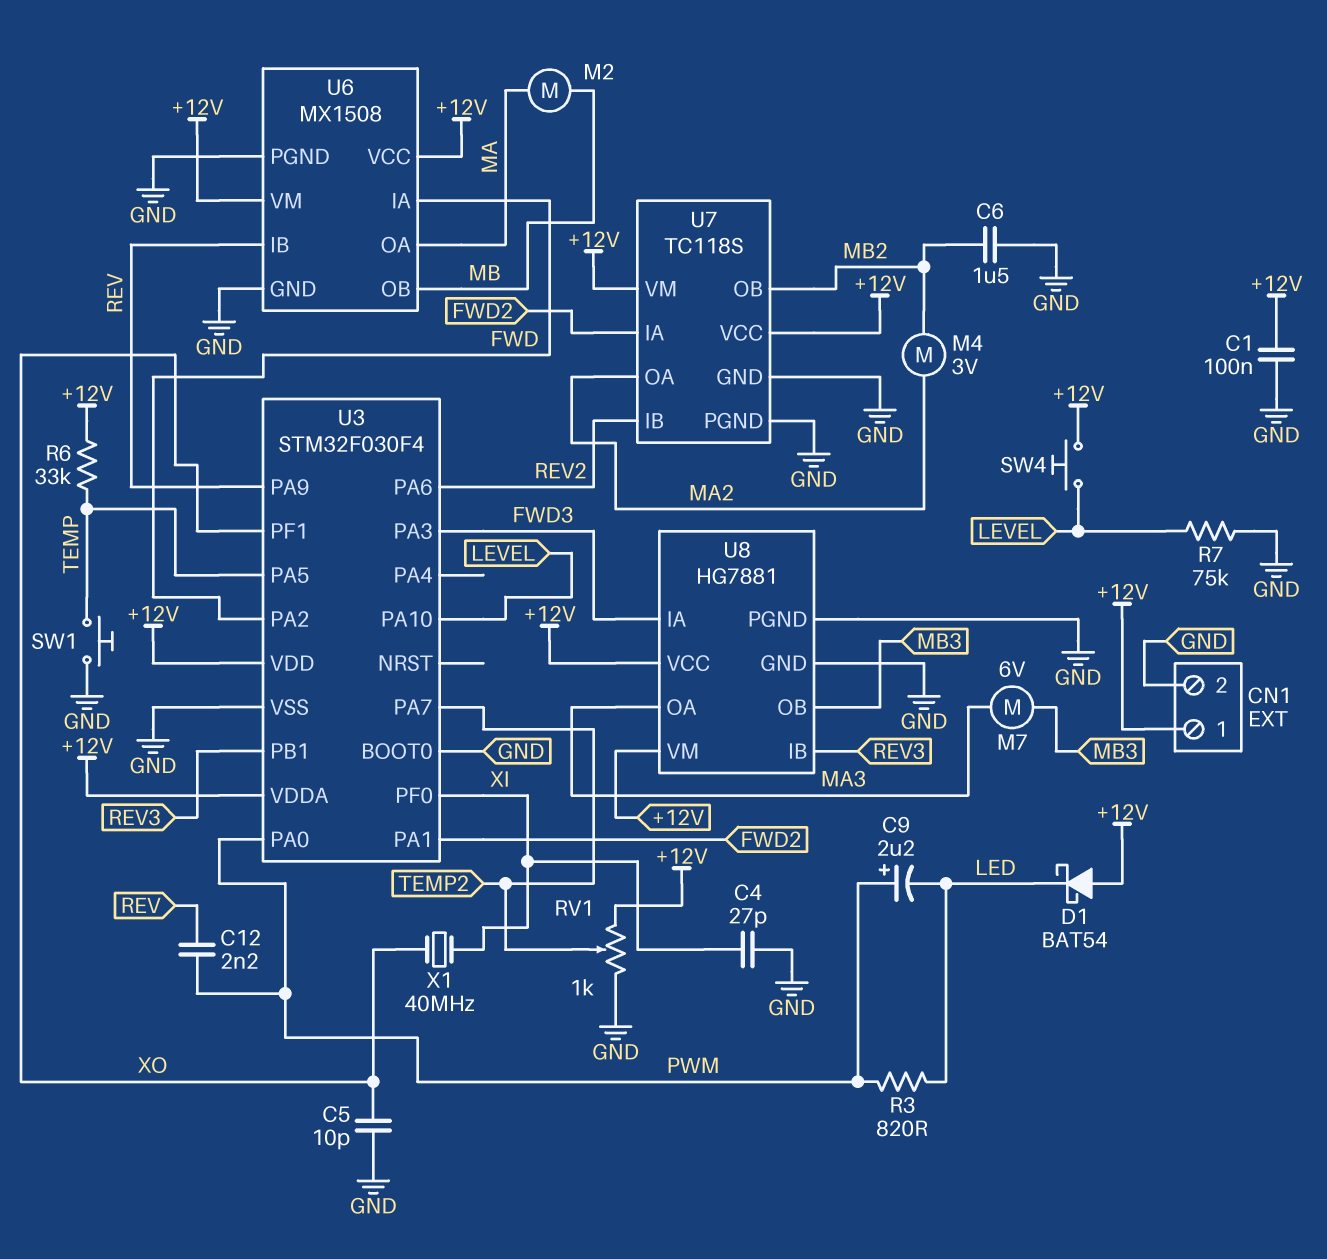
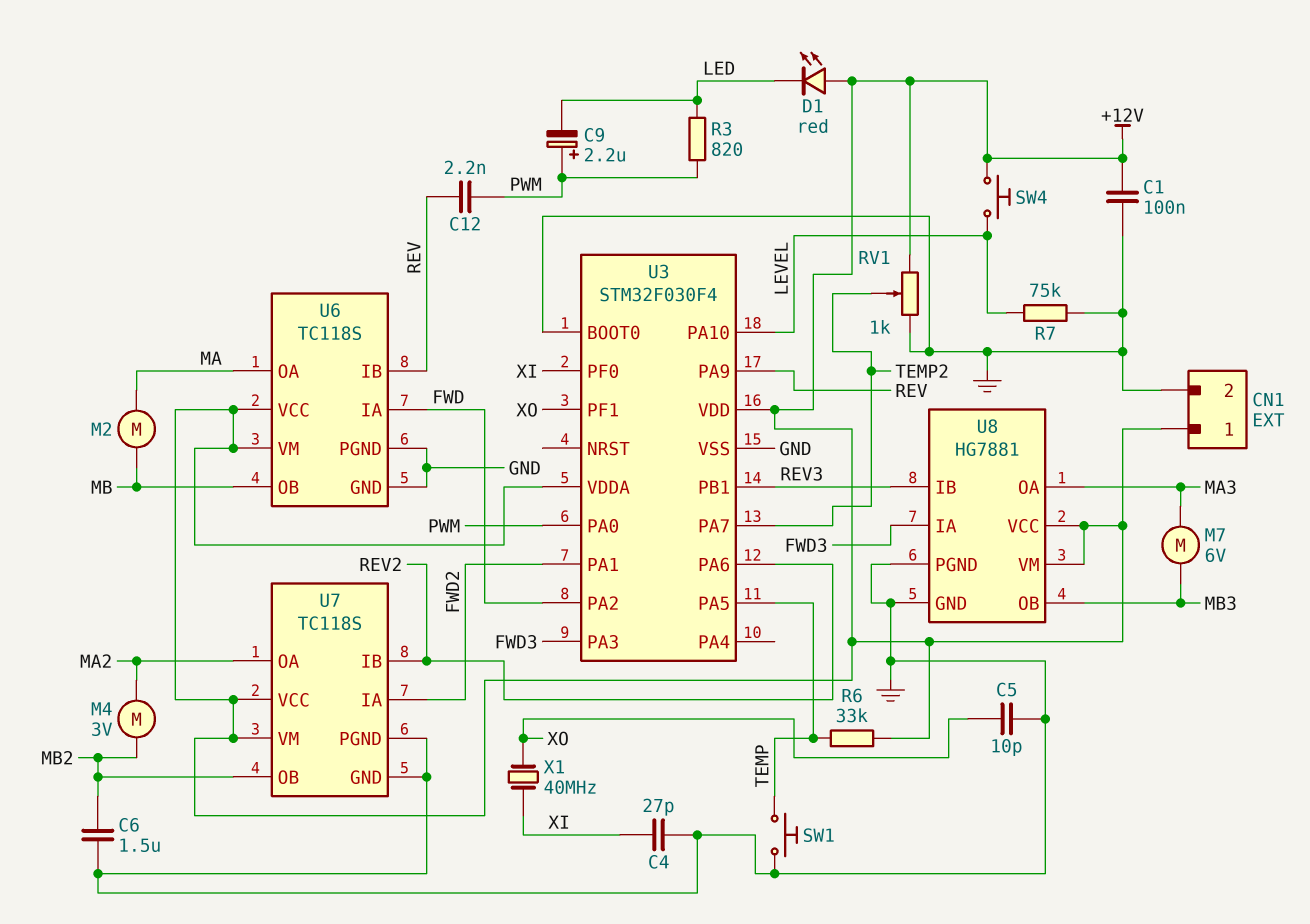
D1: schottky BAT54 (A +12V, K LED) -> LED red (A +12V, K LED)
U6: MX1508 -> TC118S

